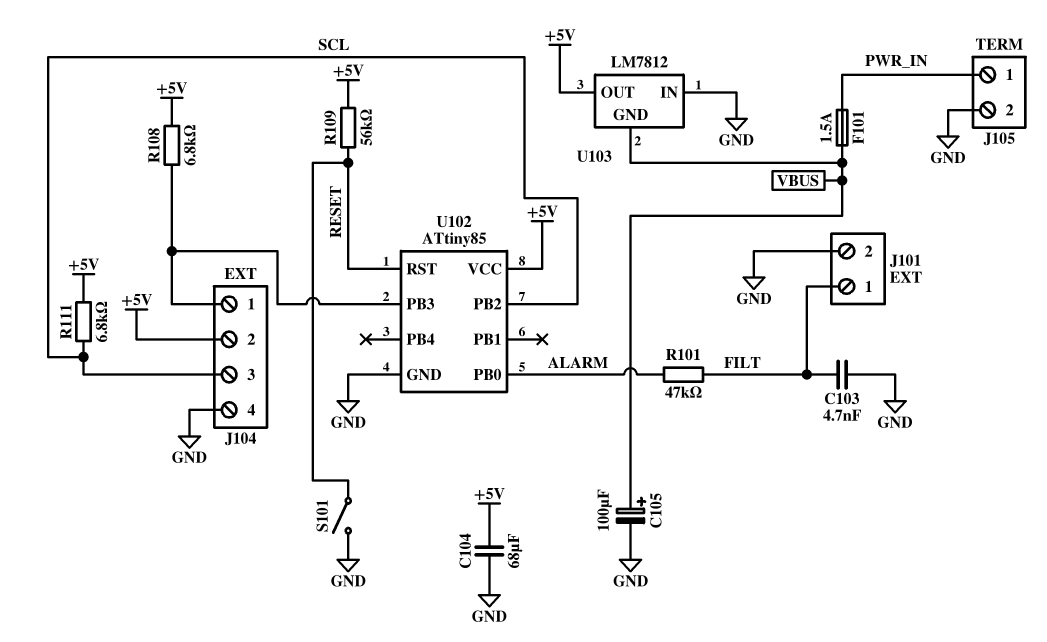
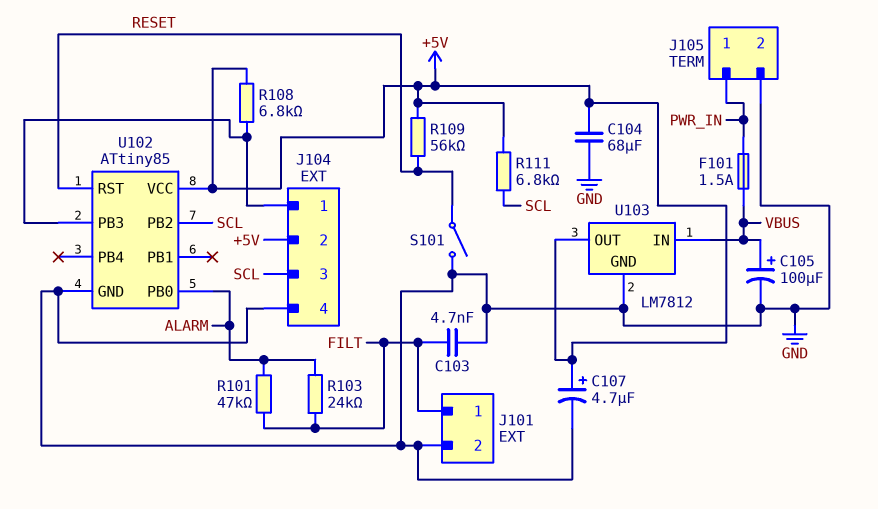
C107: none -> 4.7uF (plus +5V, minus GND)
R103: none -> 24k (ALARM, FILT)
U103 pin GND: VBUS -> GND
U103 pin IN: GND -> VBUS

